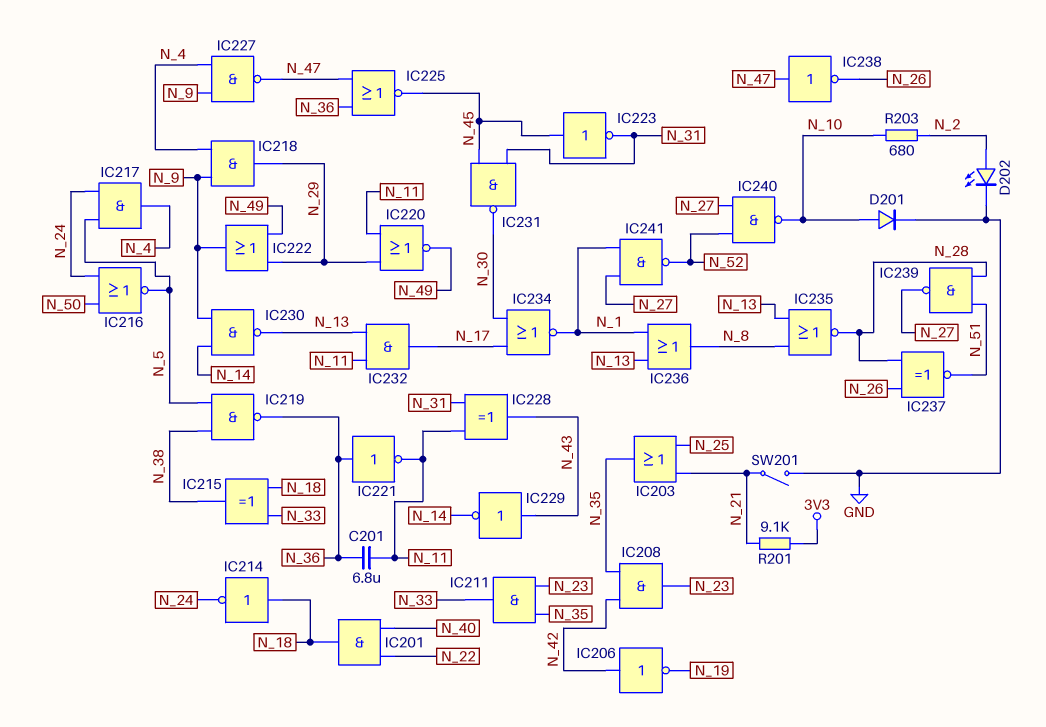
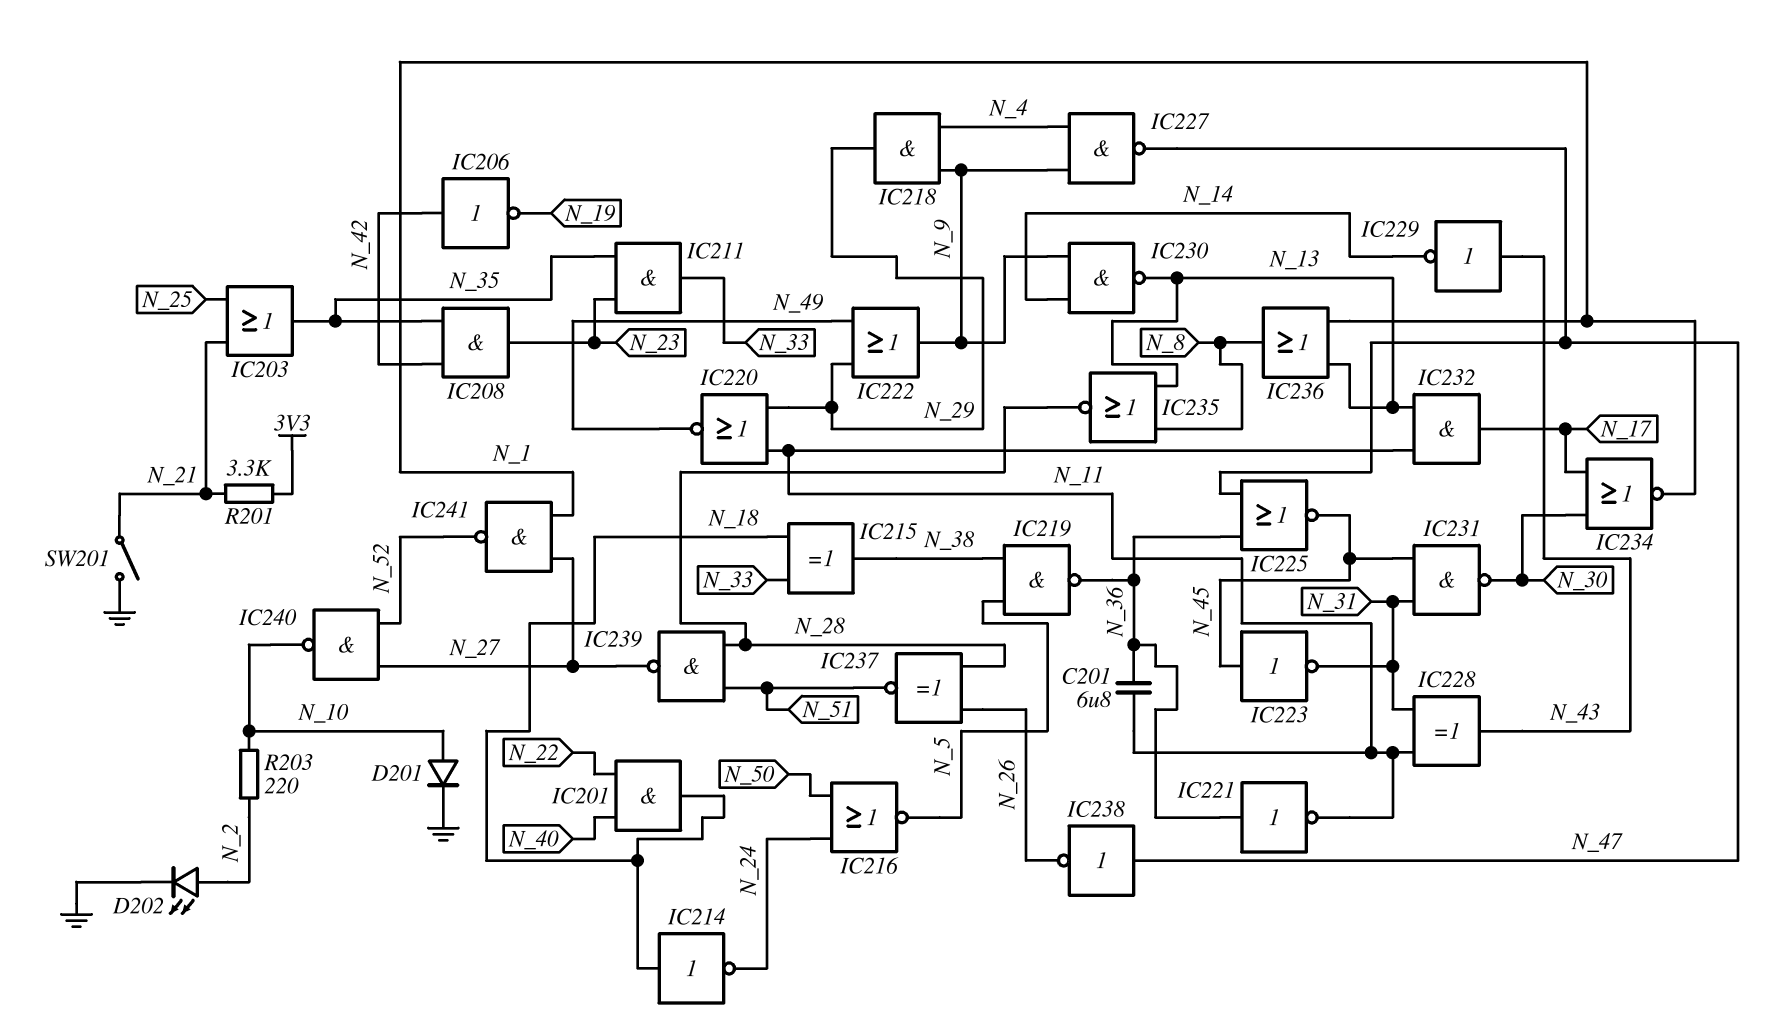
IC217: AND (in N_5, in N_24, out N_4) -> none
R201: 9.1k (3V3, N_21) -> 3.3k (3V3, N_21)
R203: 680 (N_2, N_10) -> 220 (N_2, N_10)

